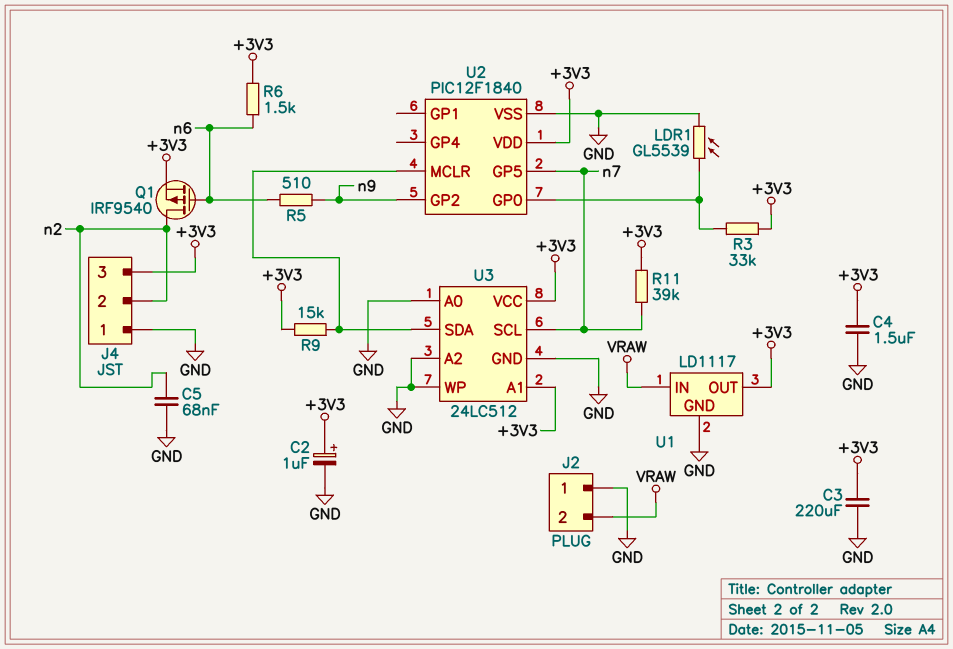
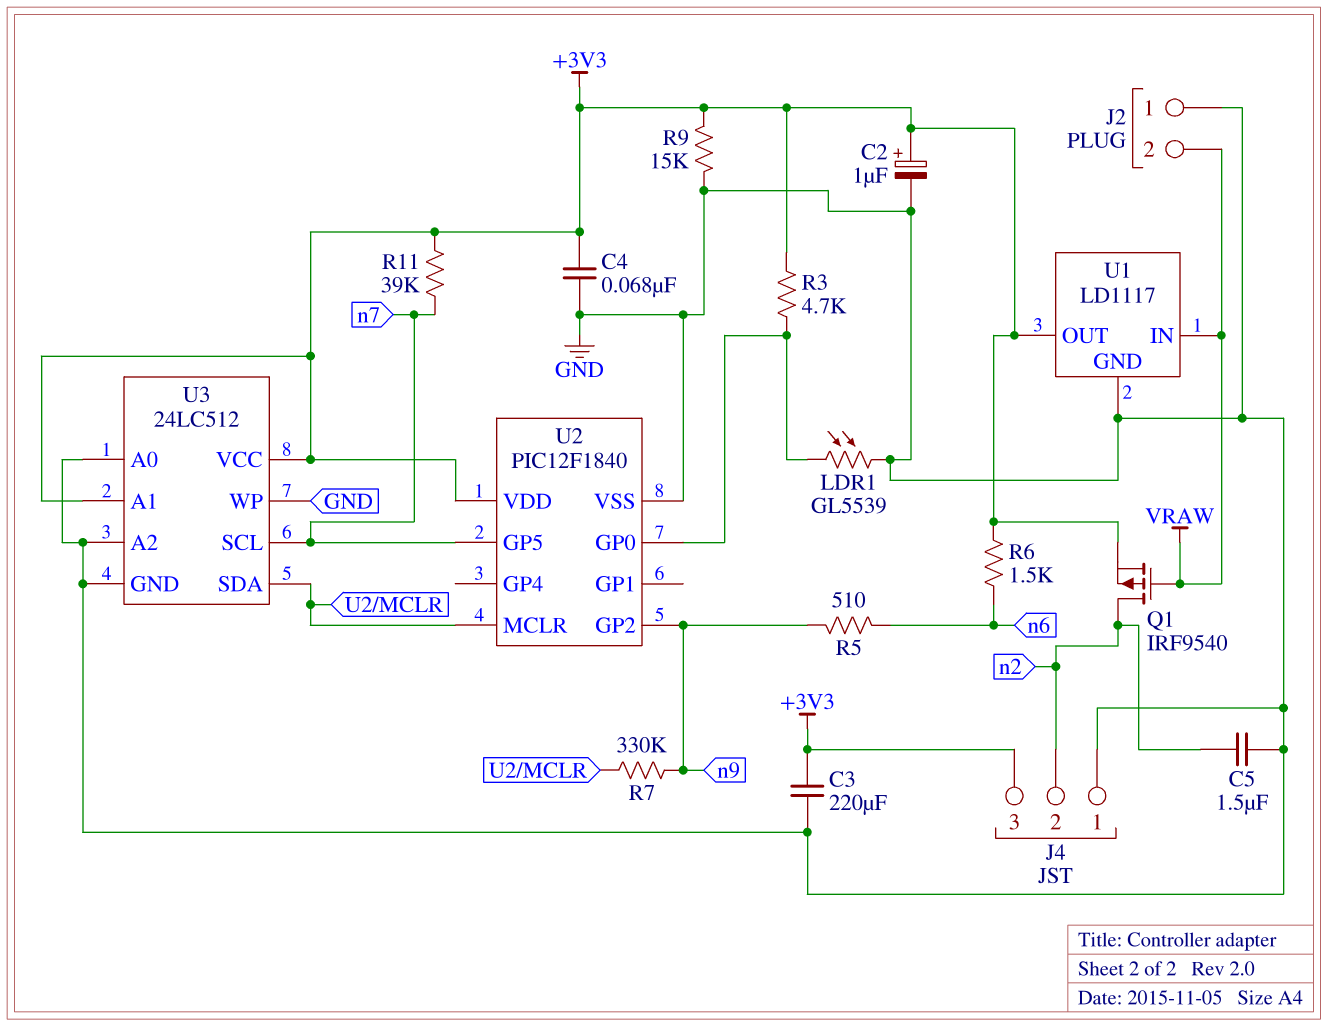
C4: 1.5uF (+3V3, GND) -> 68nF (+3V3, GND)
C5: 68nF (GND, n2) -> 1.5uF (GND, n2)
Q1: PMOS IRF9540 (G n6, D n2, S +3V3) -> PMOS IRF9540 (G VRAW, D n2, S +3V3)
R3: 33k (+3V3, U2/GP0) -> 4.7k (+3V3, U2/GP0)
R7: none -> 330k (U2/MCLR, n9)
R9: 15k (+3V3, U2/MCLR) -> 15k (+3V3, GND)

